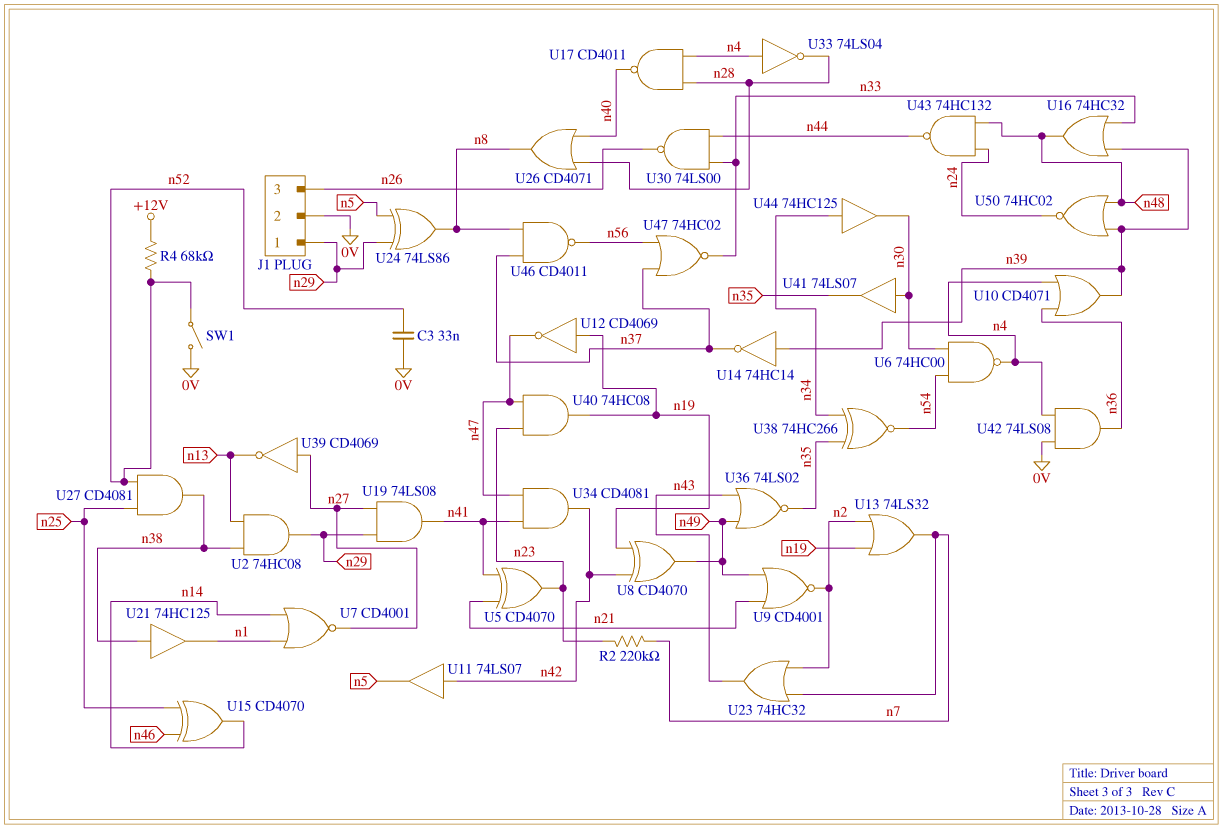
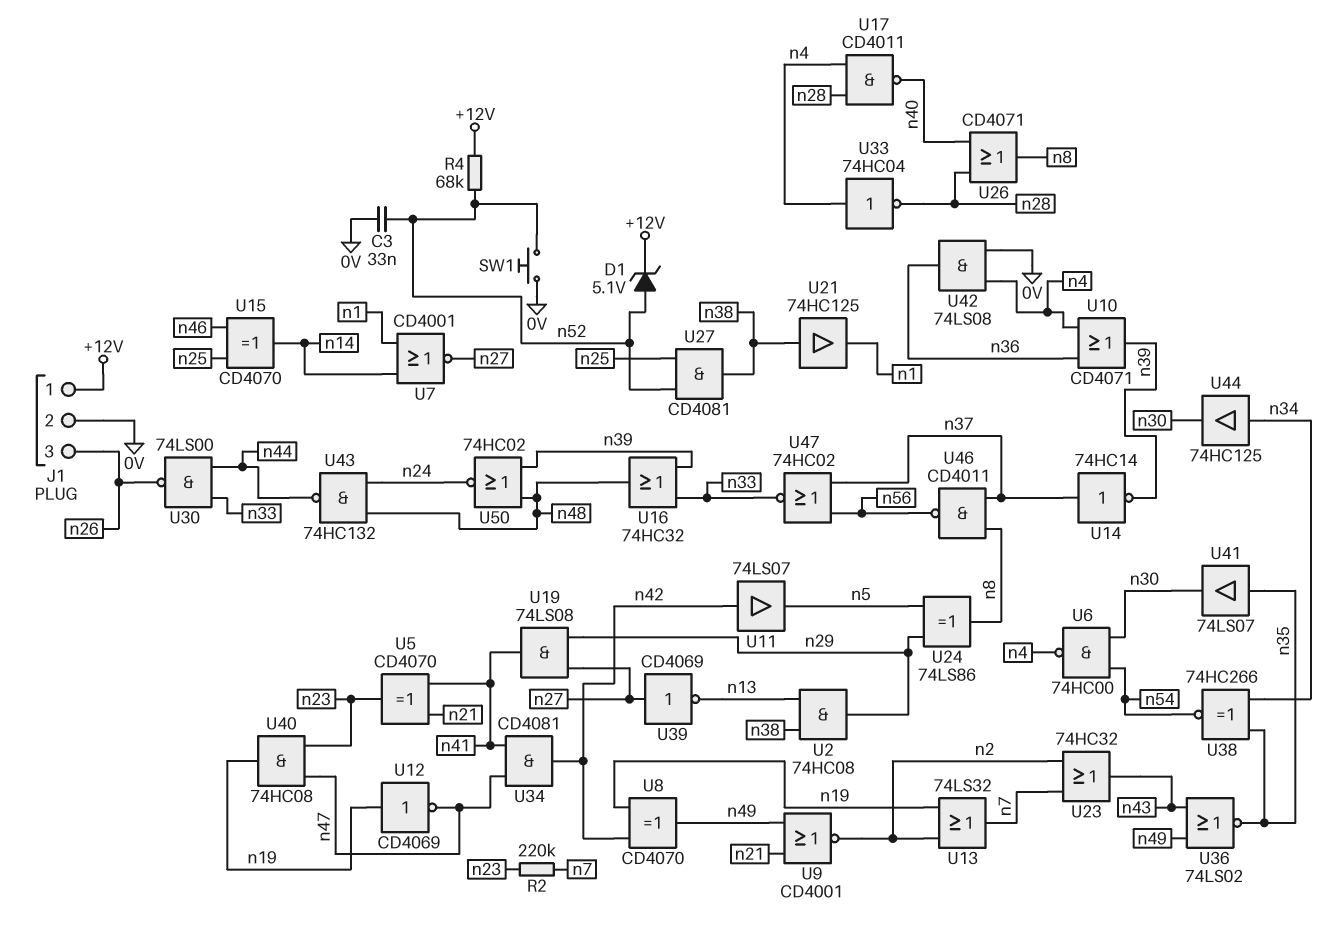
D1: none -> zener 5.1V (A n52, K +12V)
J1 pin 1: n29 -> +12V
SW1: switch (0V, n52) -> button (0V, n52)
U14: NOT 74HC14 (in n39, out n37) -> NOT 74HC14 (in n37, out n39)
U33: NOT 74LS04 (in n4, out n28) -> NOT 74HC04 (in n4, out n28)
U41: buffer 74LS07 (in n30, out n35) -> buffer 74LS07 (in n35, out n30)

